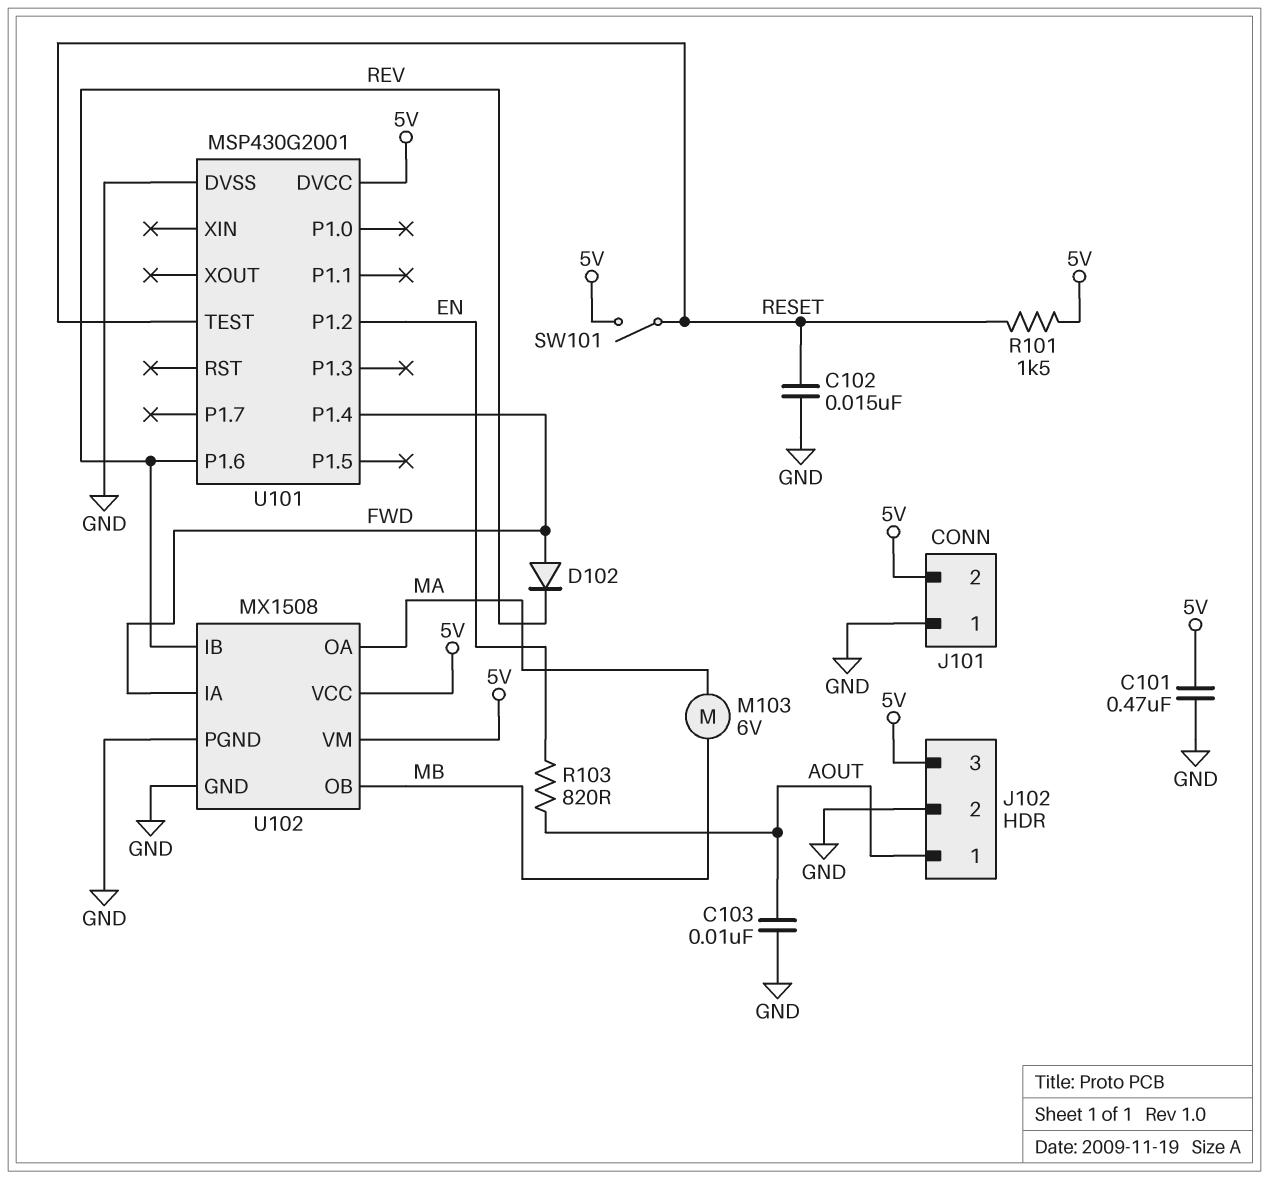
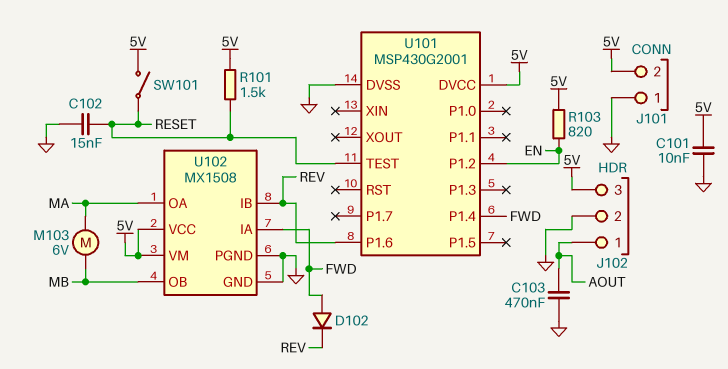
C101: 470nF (5V, GND) -> 10nF (5V, GND)
C103: 10nF (AOUT, GND) -> 470nF (AOUT, GND)
R103: 820 (AOUT, EN) -> 820 (5V, EN)

